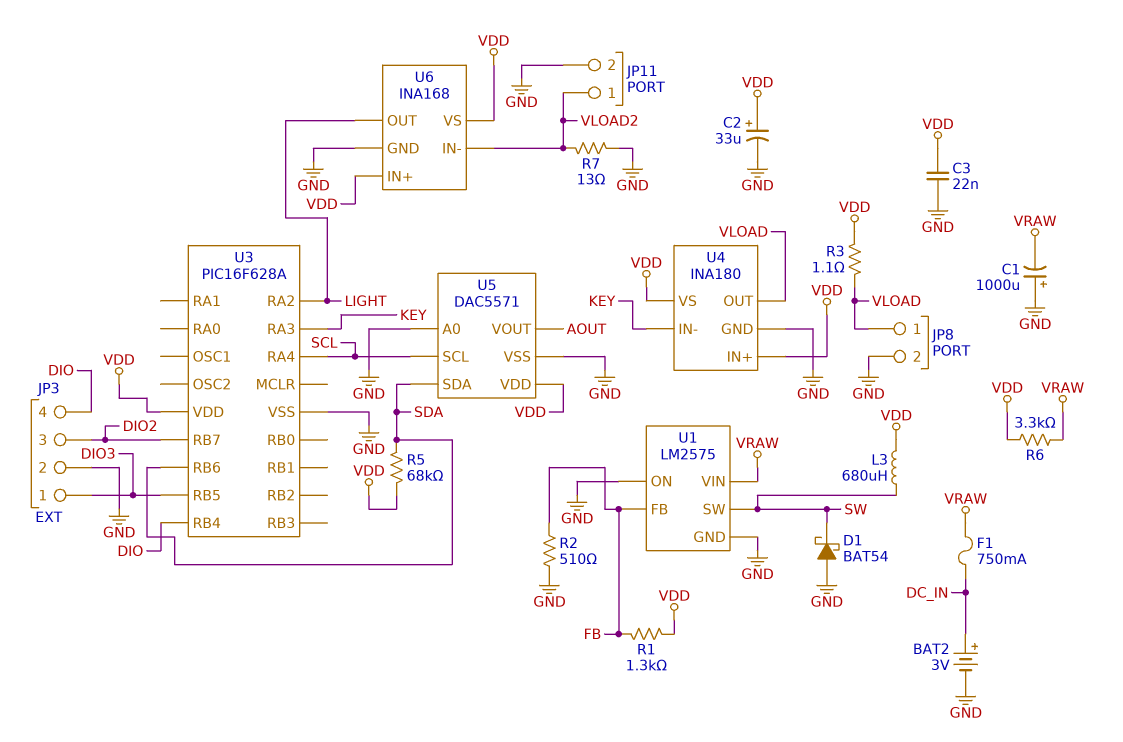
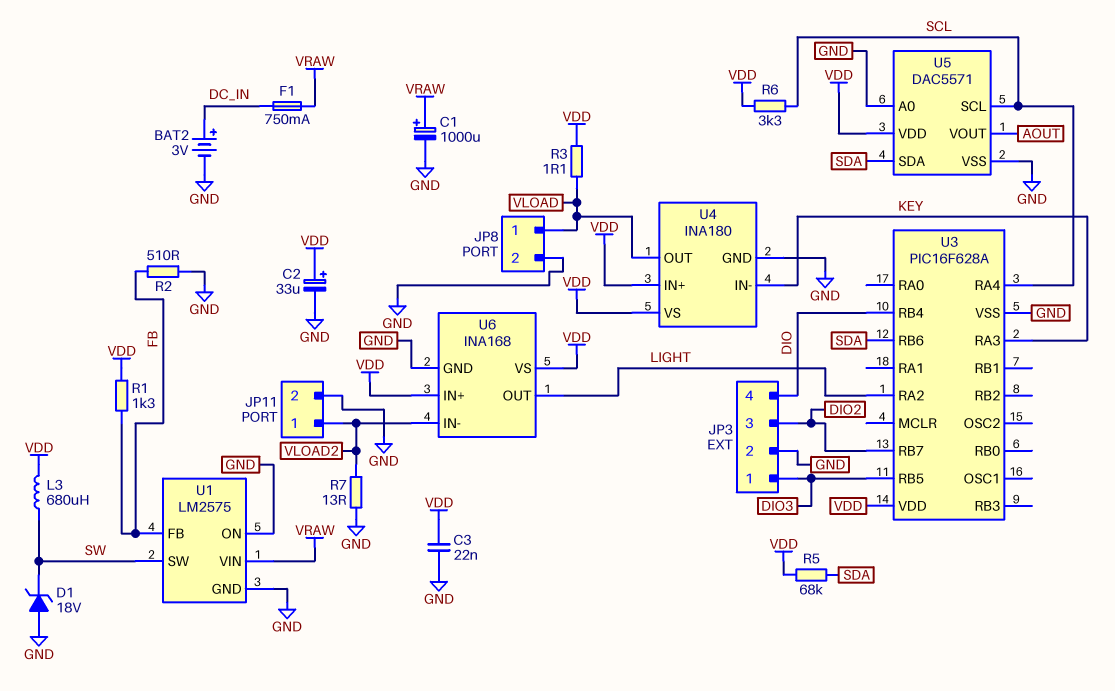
C1: 1000uF (plus GND, minus VRAW) -> 1000uF (plus VRAW, minus GND)
D1: schottky BAT54 (A GND, K SW) -> zener 18V (A GND, K SW)
R6: 3.3k (VDD, VRAW) -> 3.3k (SCL, VDD)

